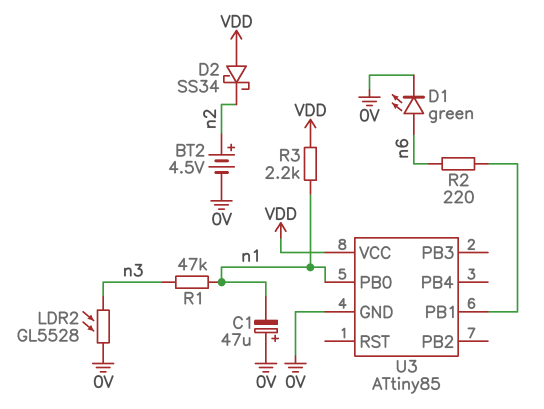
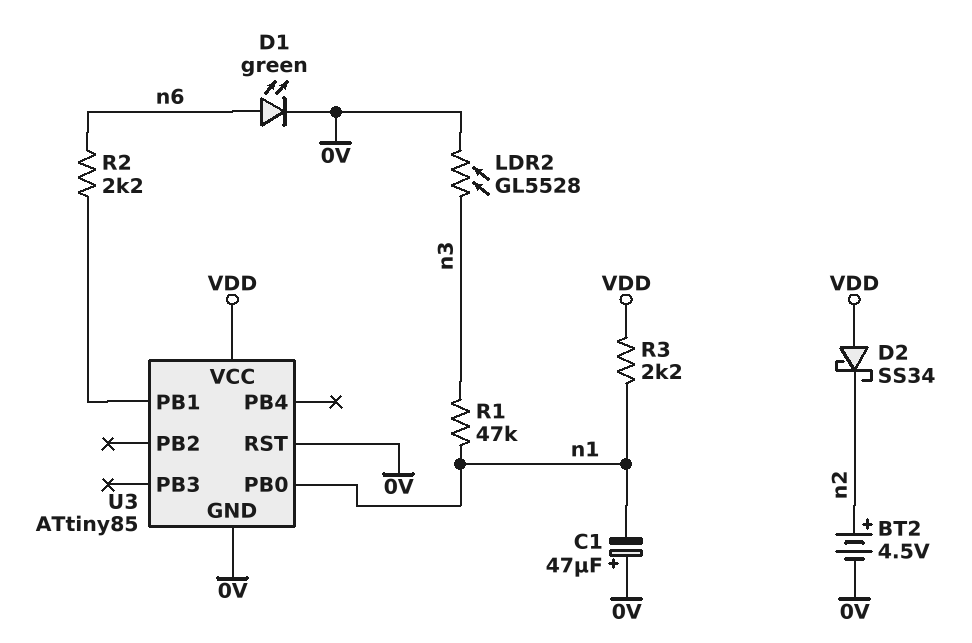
R2: 220 (U3/PB1, n6) -> 2.2k (U3/PB1, n6)
U3 pin RST: none -> 0V

